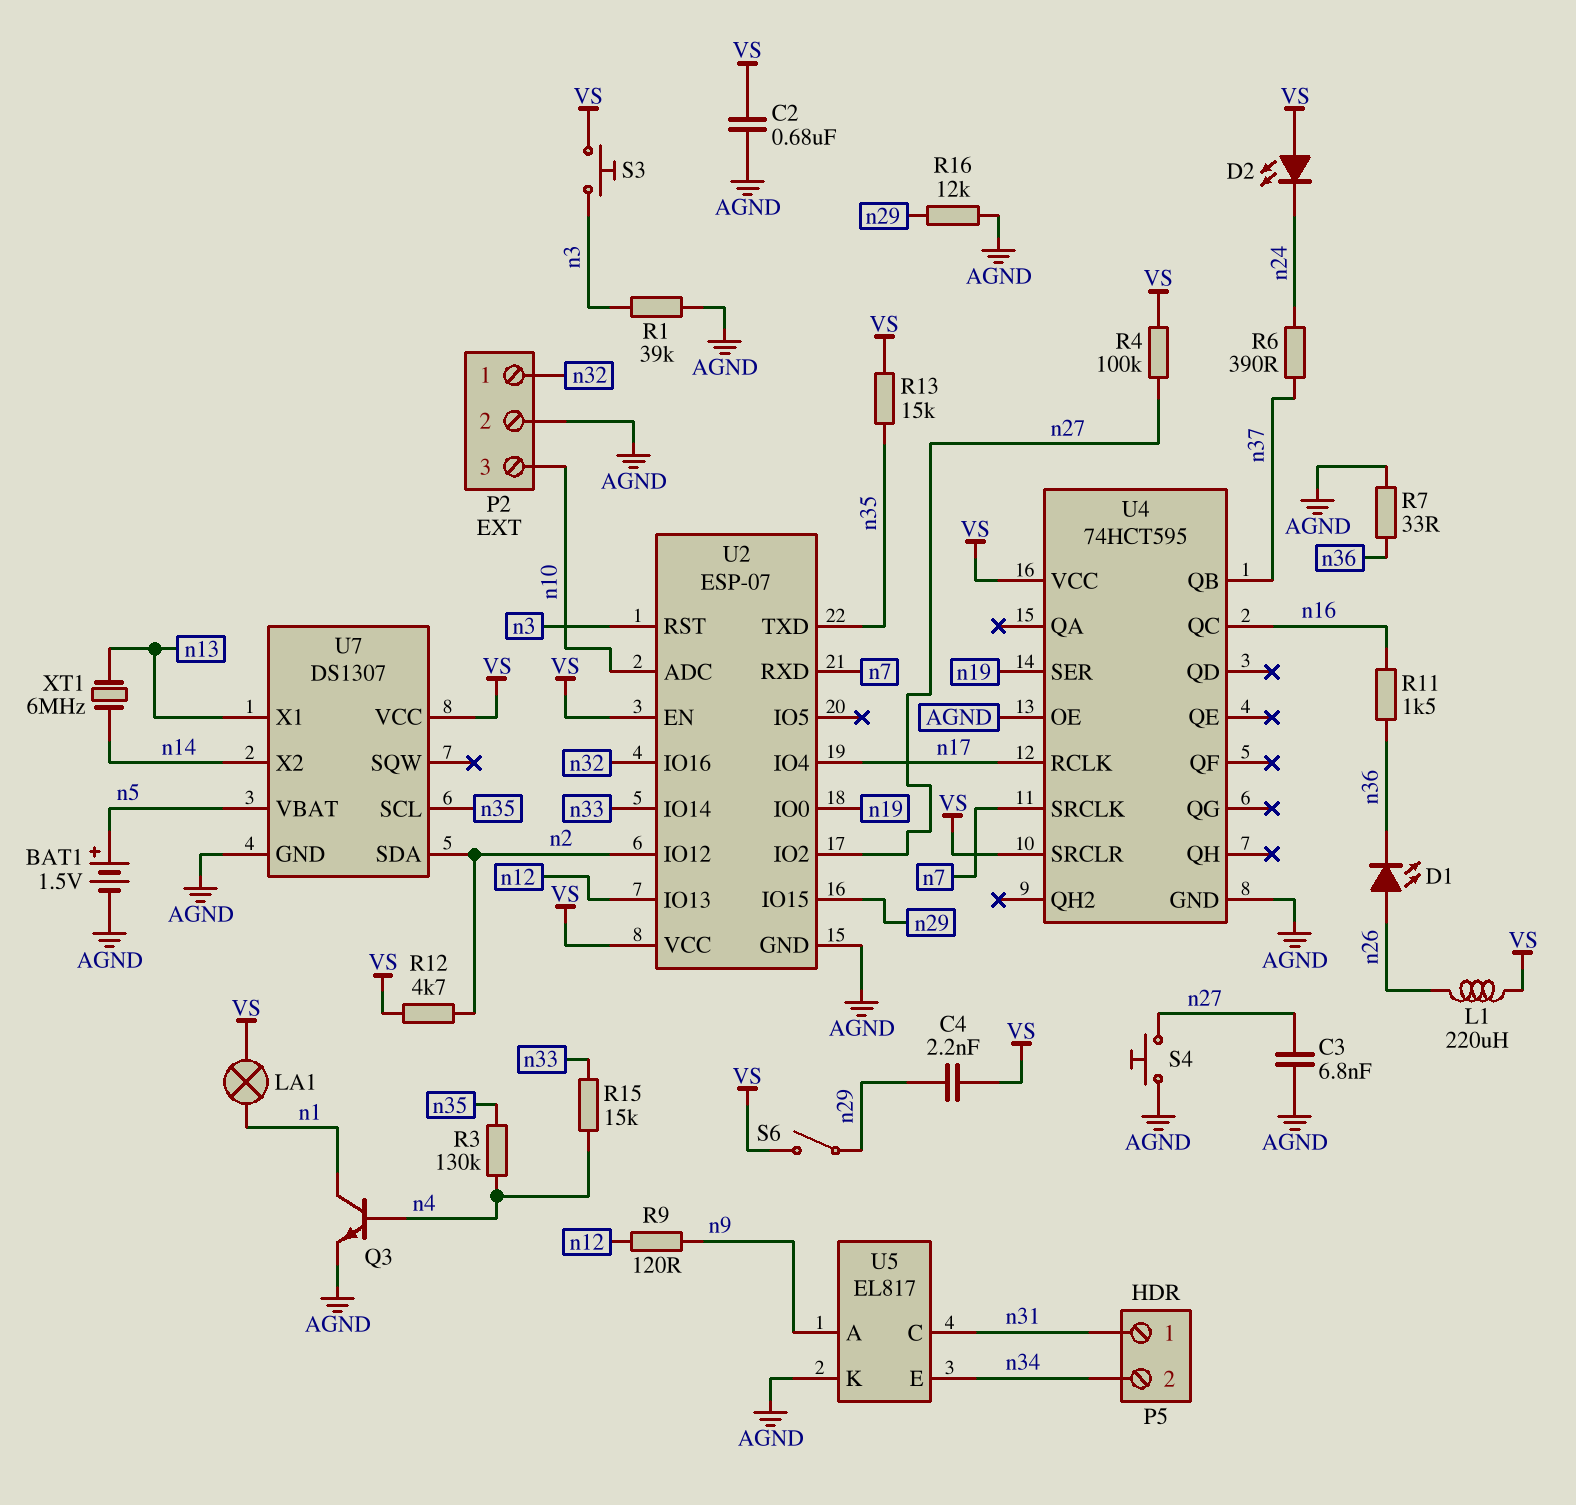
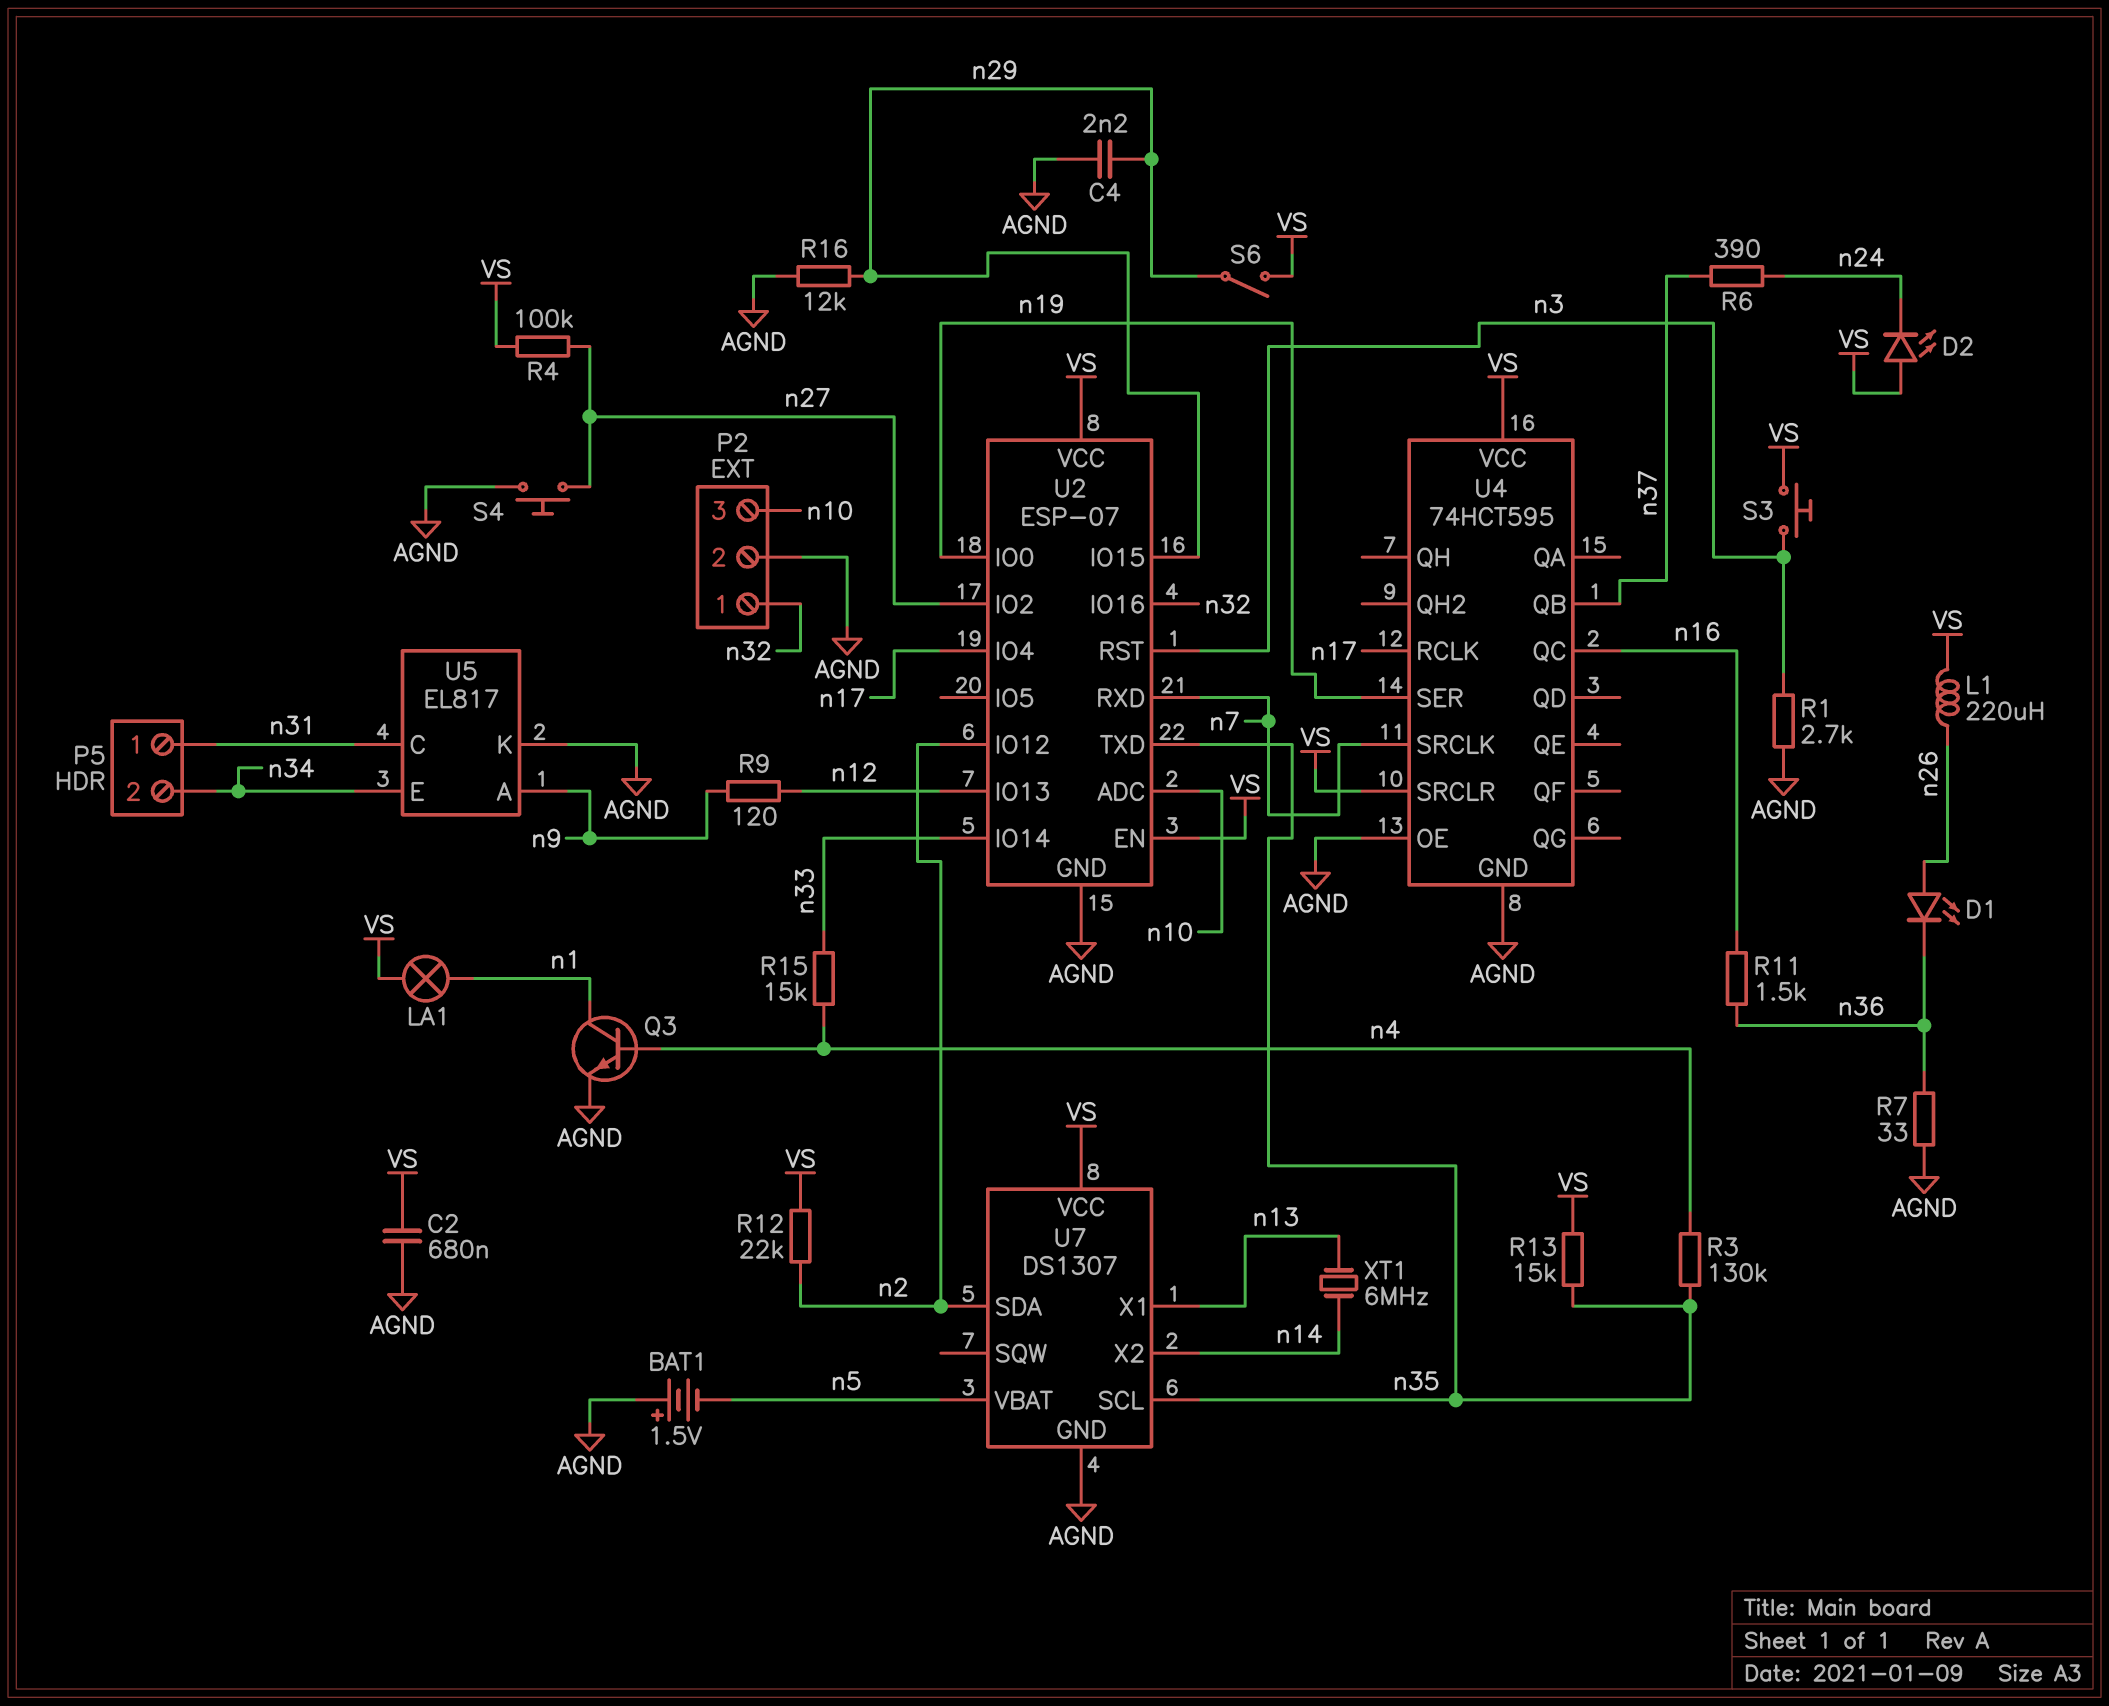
BAT1: 1.5V (plus n5, minus AGND) -> 1.5V (plus AGND, minus n5)
C3: 6.8nF (AGND, n27) -> none
C4: 2.2nF (VS, n29) -> 2.2nF (AGND, n29)
R1: 39k (AGND, n3) -> 2.7k (AGND, n3)
R12: 4.7k (VS, n2) -> 22k (VS, n2)

